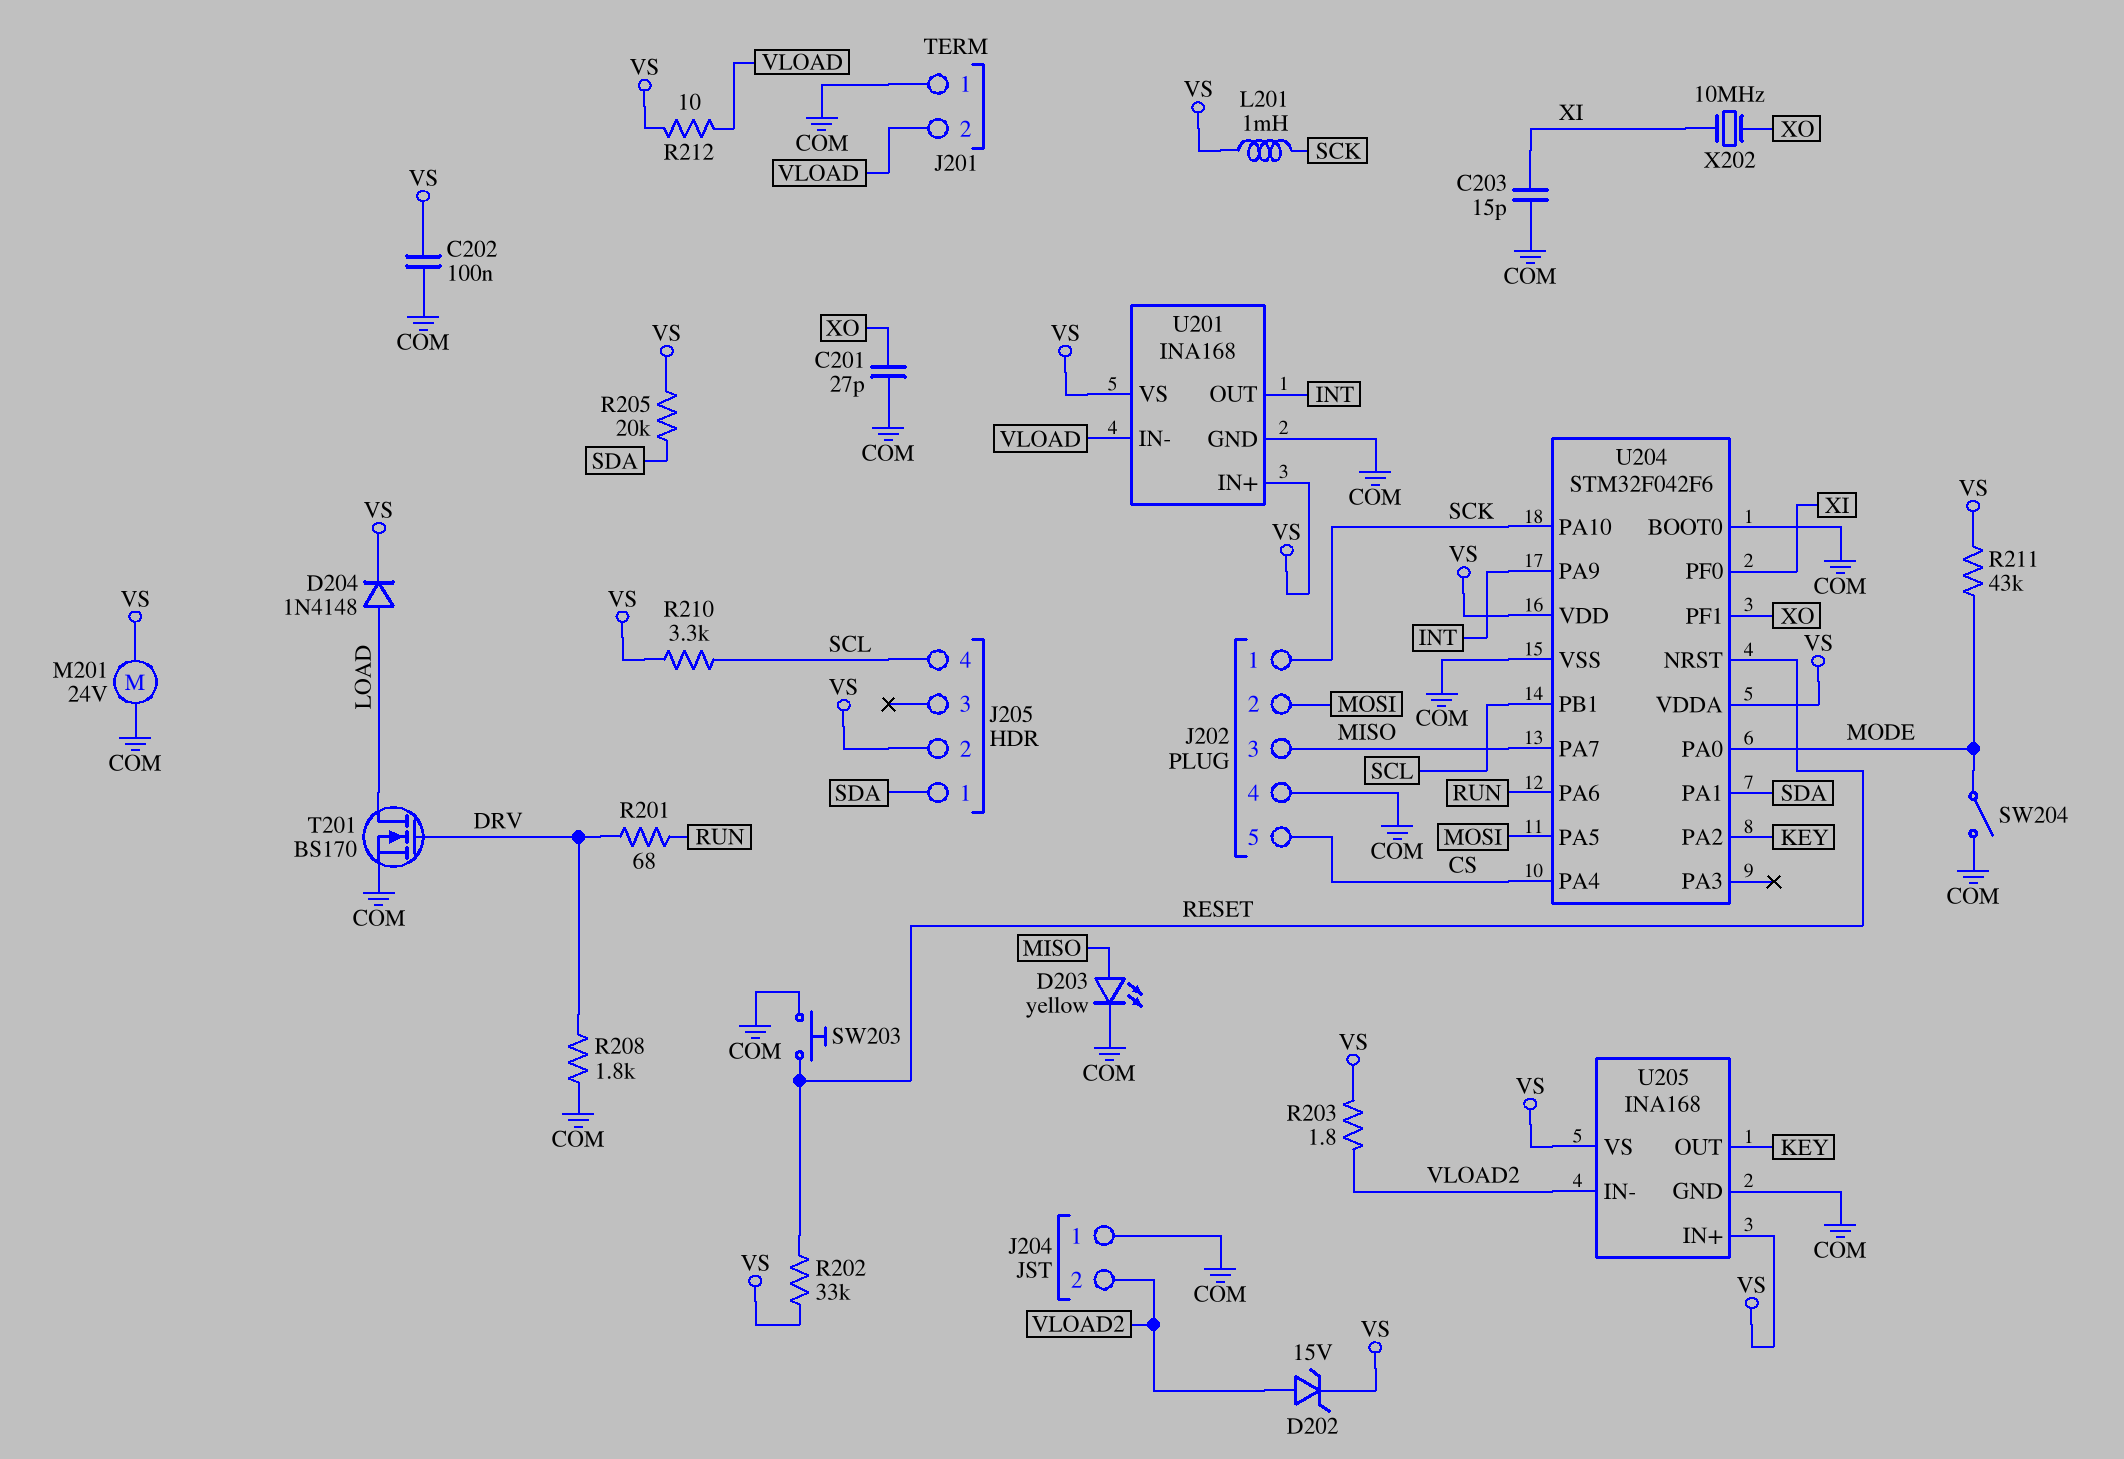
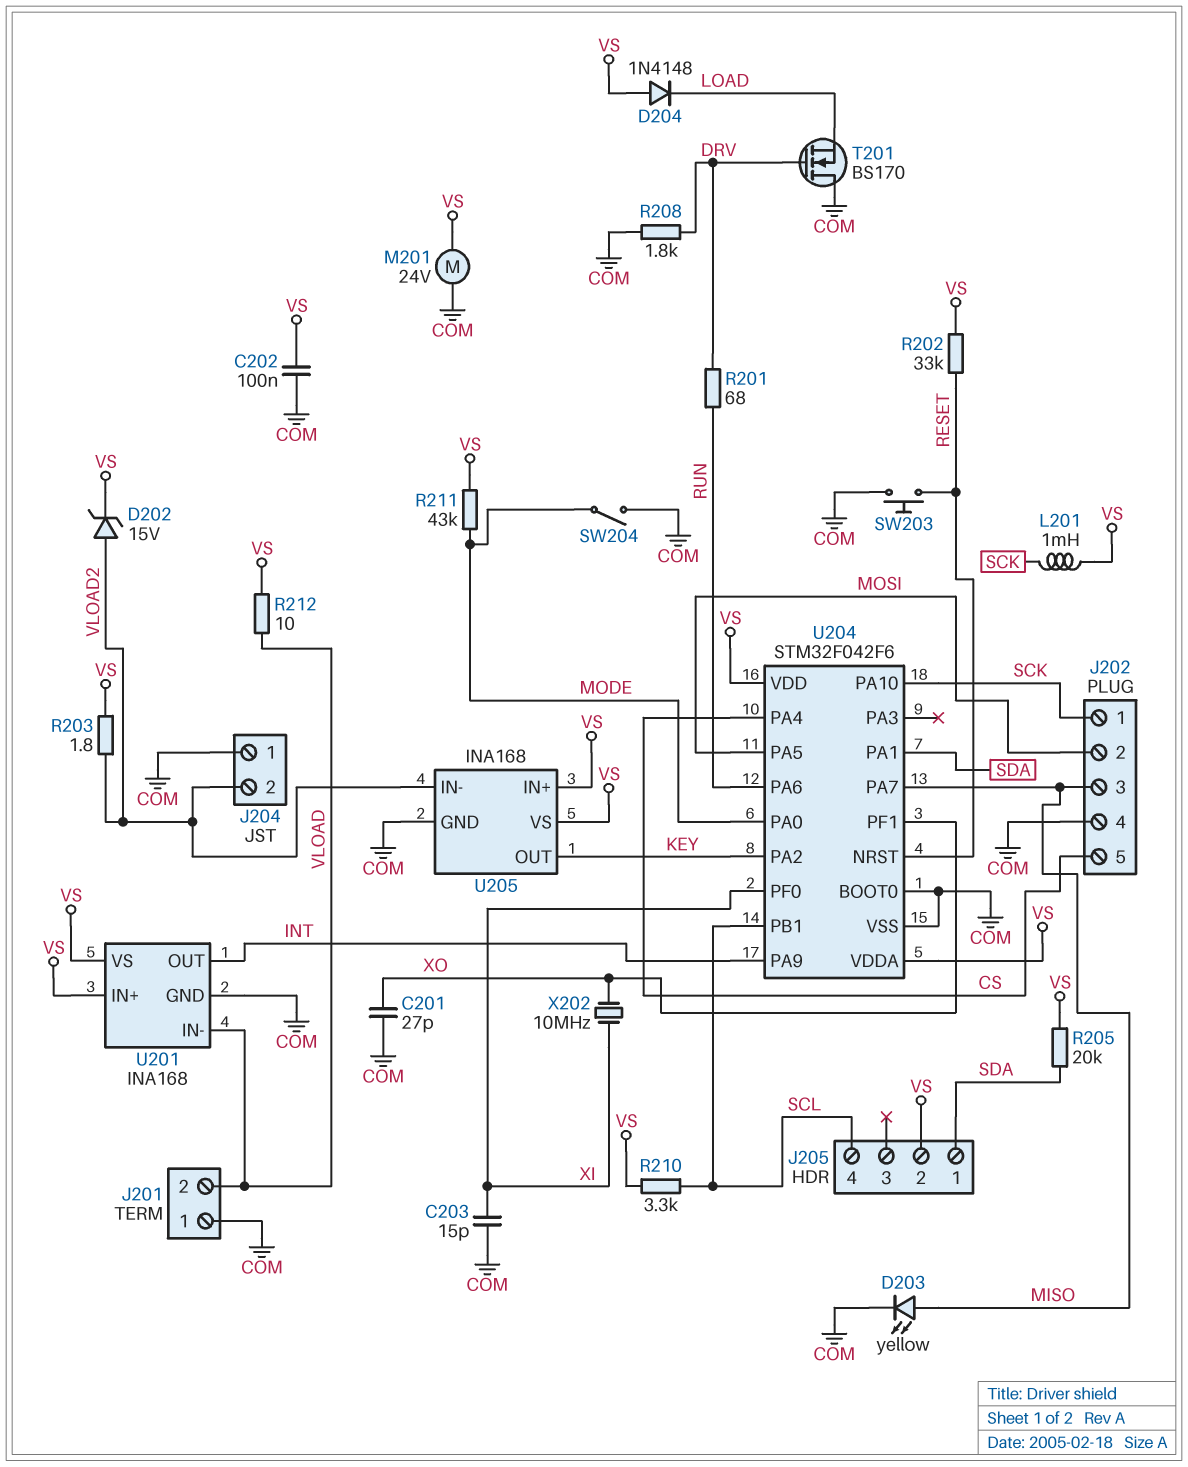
D204: diode 1N4148 (A LOAD, K VS) -> diode 1N4148 (A VS, K LOAD)
T201: NMOS BS170 (G DRV, D LOAD, S COM) -> NMOS BS170 (G DRV, D COM, S LOAD)

